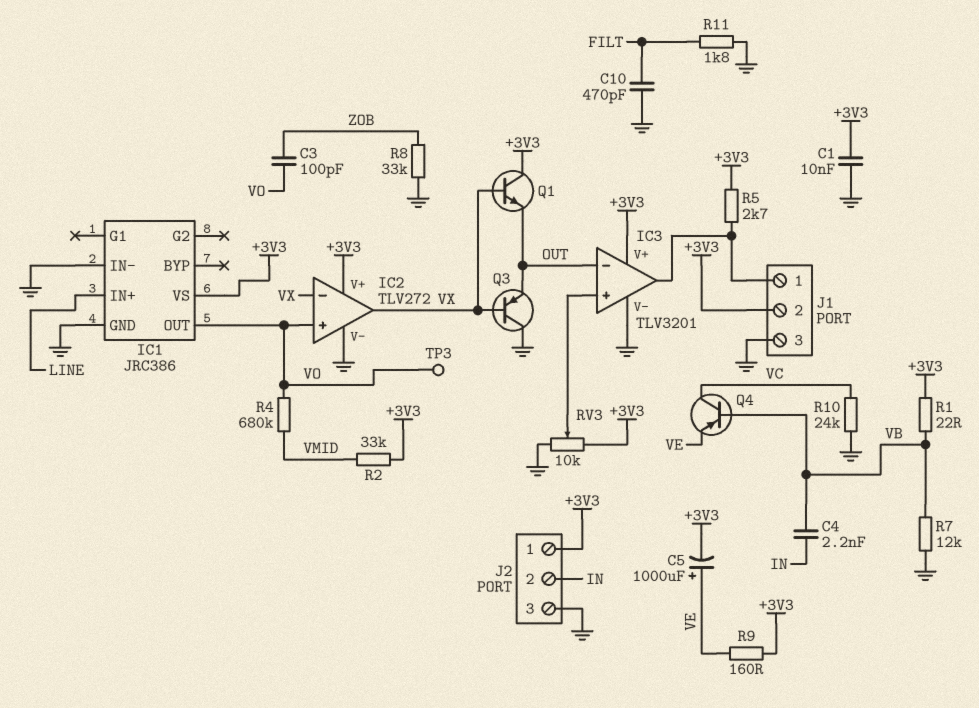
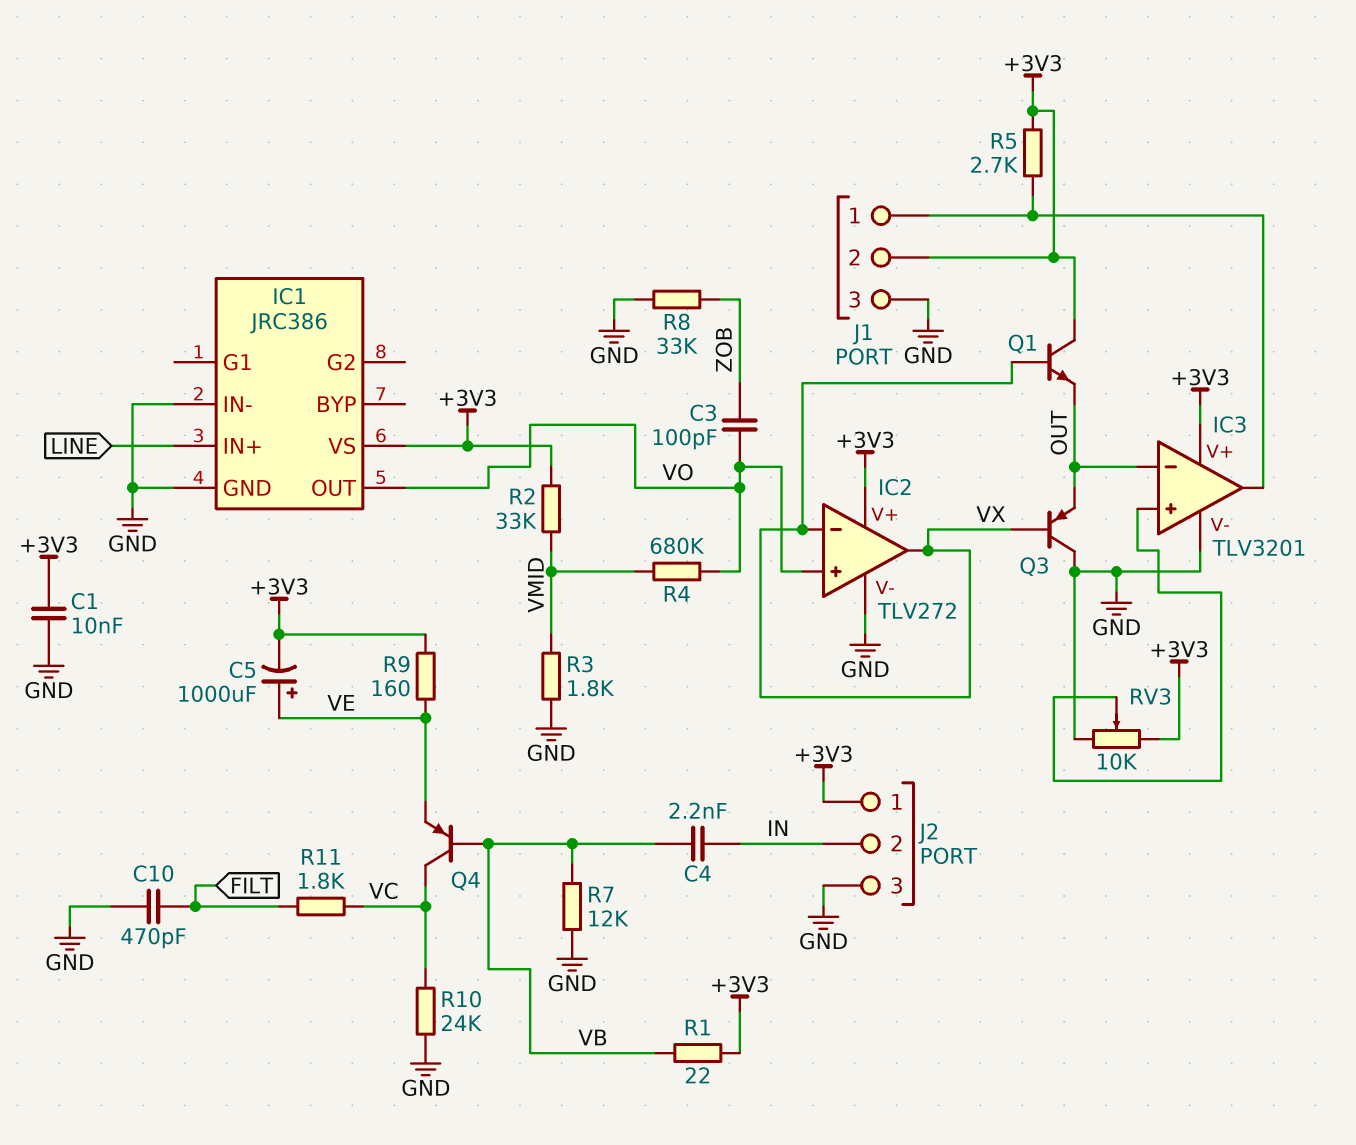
R3: none -> 1.8k (GND, VMID)
R11: 1.8k (FILT, GND) -> 1.8k (FILT, VC)
TP3: test point (VO) -> none

